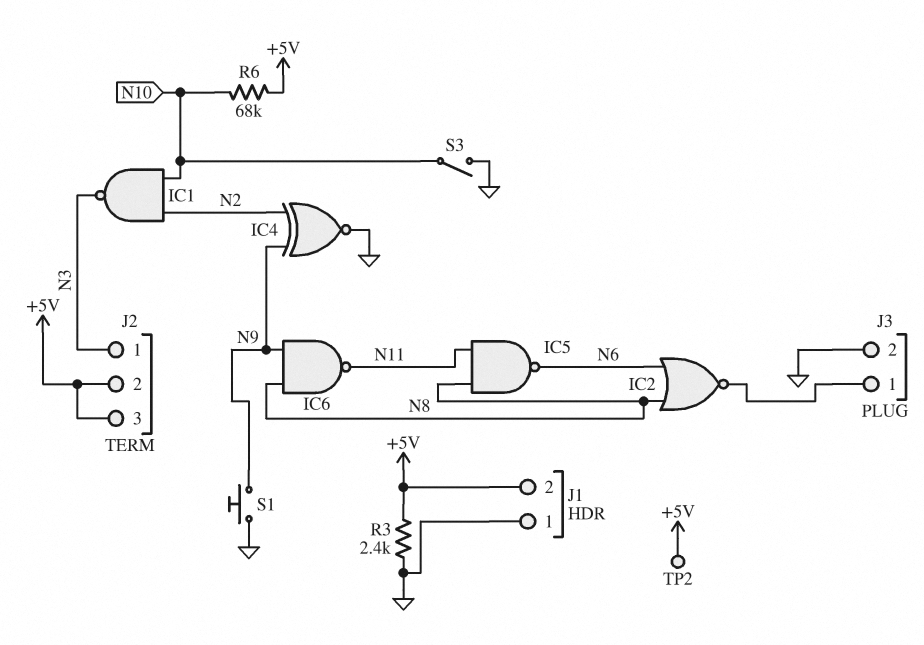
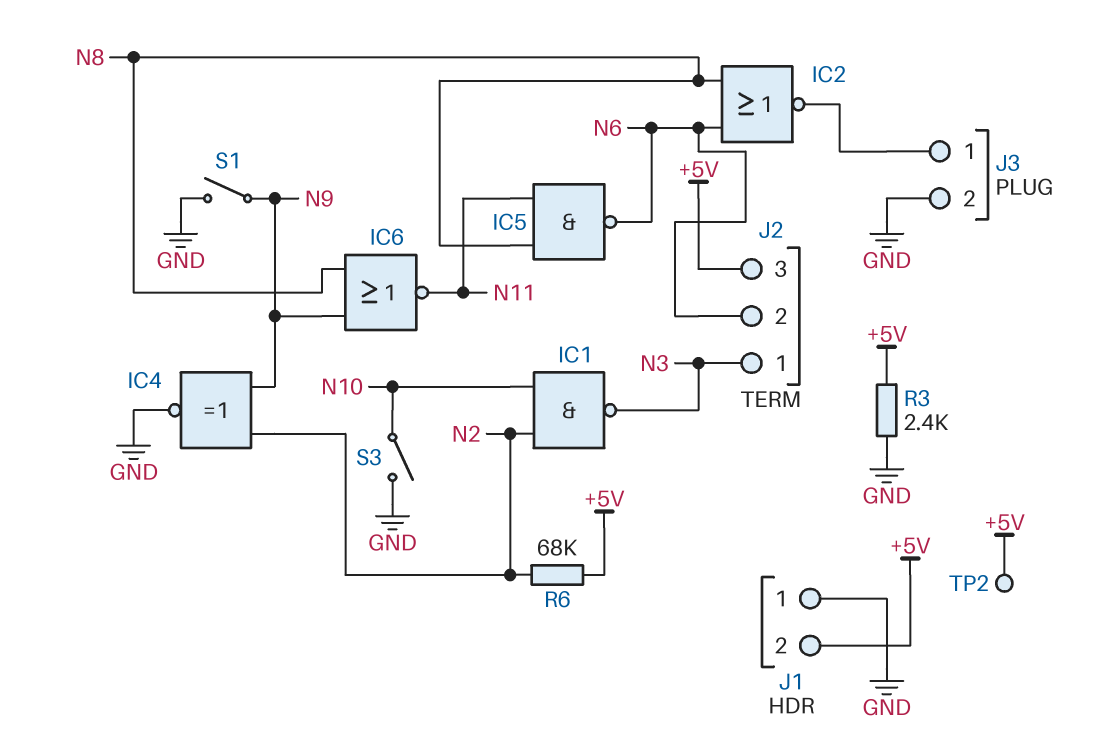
IC6: NAND (in N8, in N9, out N11) -> NOR (in N8, in N9, out N11)
J2 pin 2: +5V -> N6
R6: 68k (+5V, N10) -> 68k (+5V, N2)
S1: button (GND, N9) -> switch (GND, N9)

